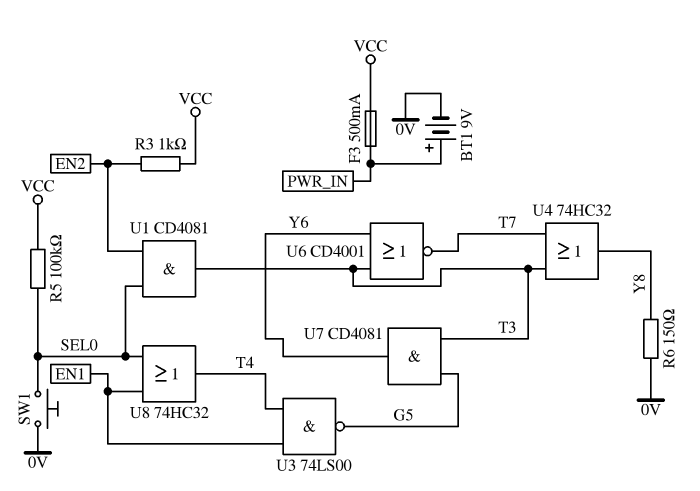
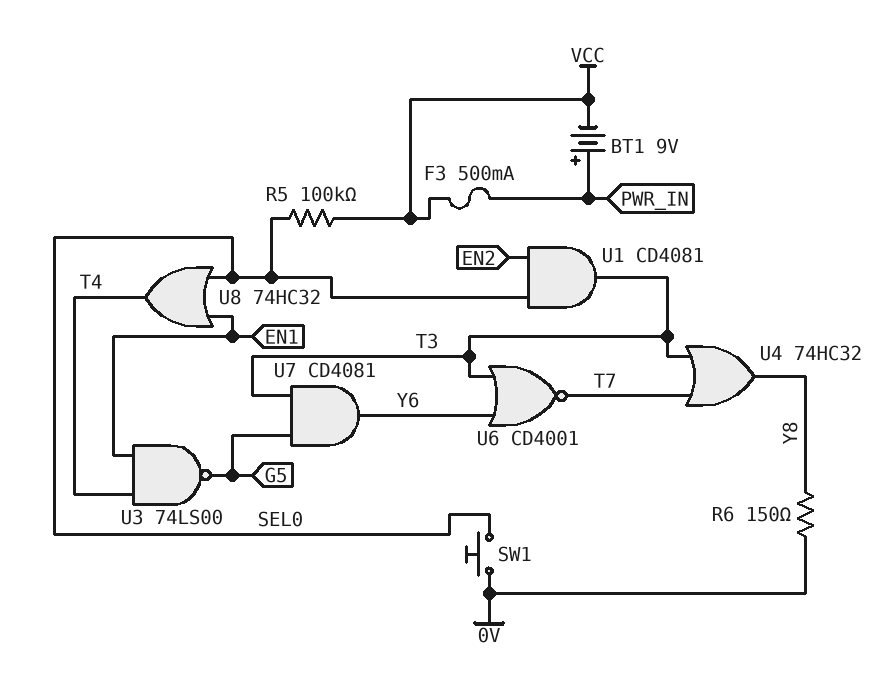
BT1: 9V (plus PWR_IN, minus 0V) -> 9V (plus PWR_IN, minus VCC)
R3: 1k (EN2, VCC) -> none

